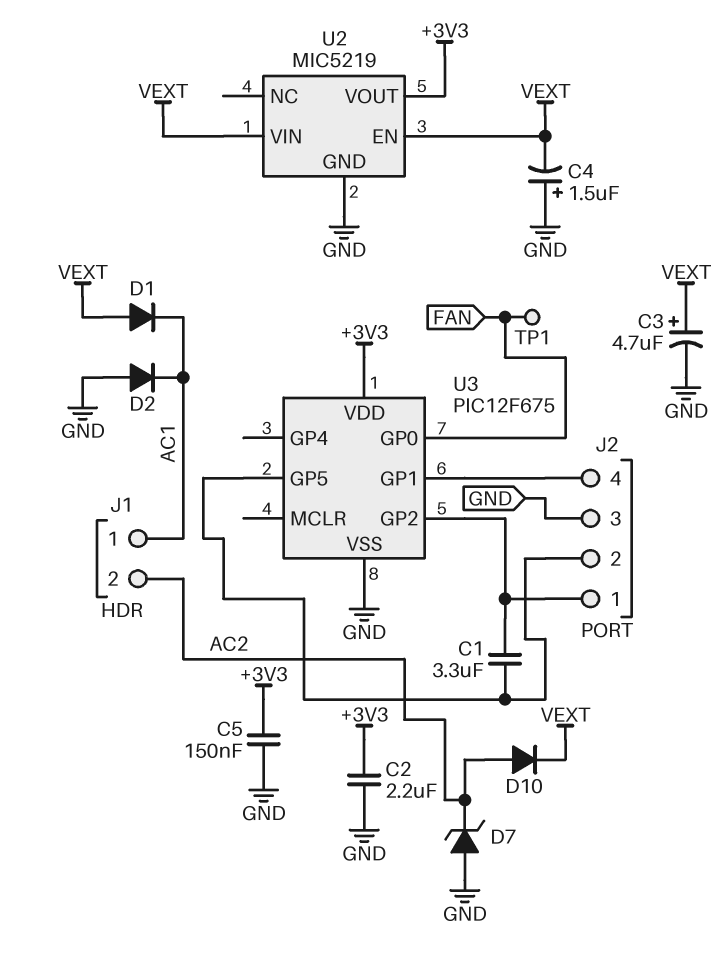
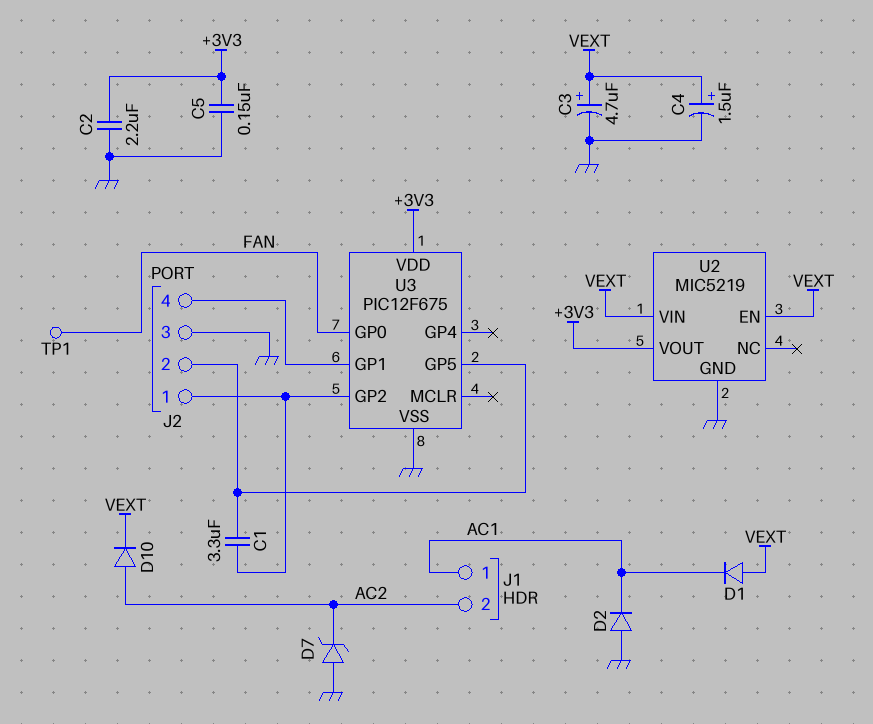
C4: 1.5uF (plus GND, minus VEXT) -> 1.5uF (plus VEXT, minus GND)

